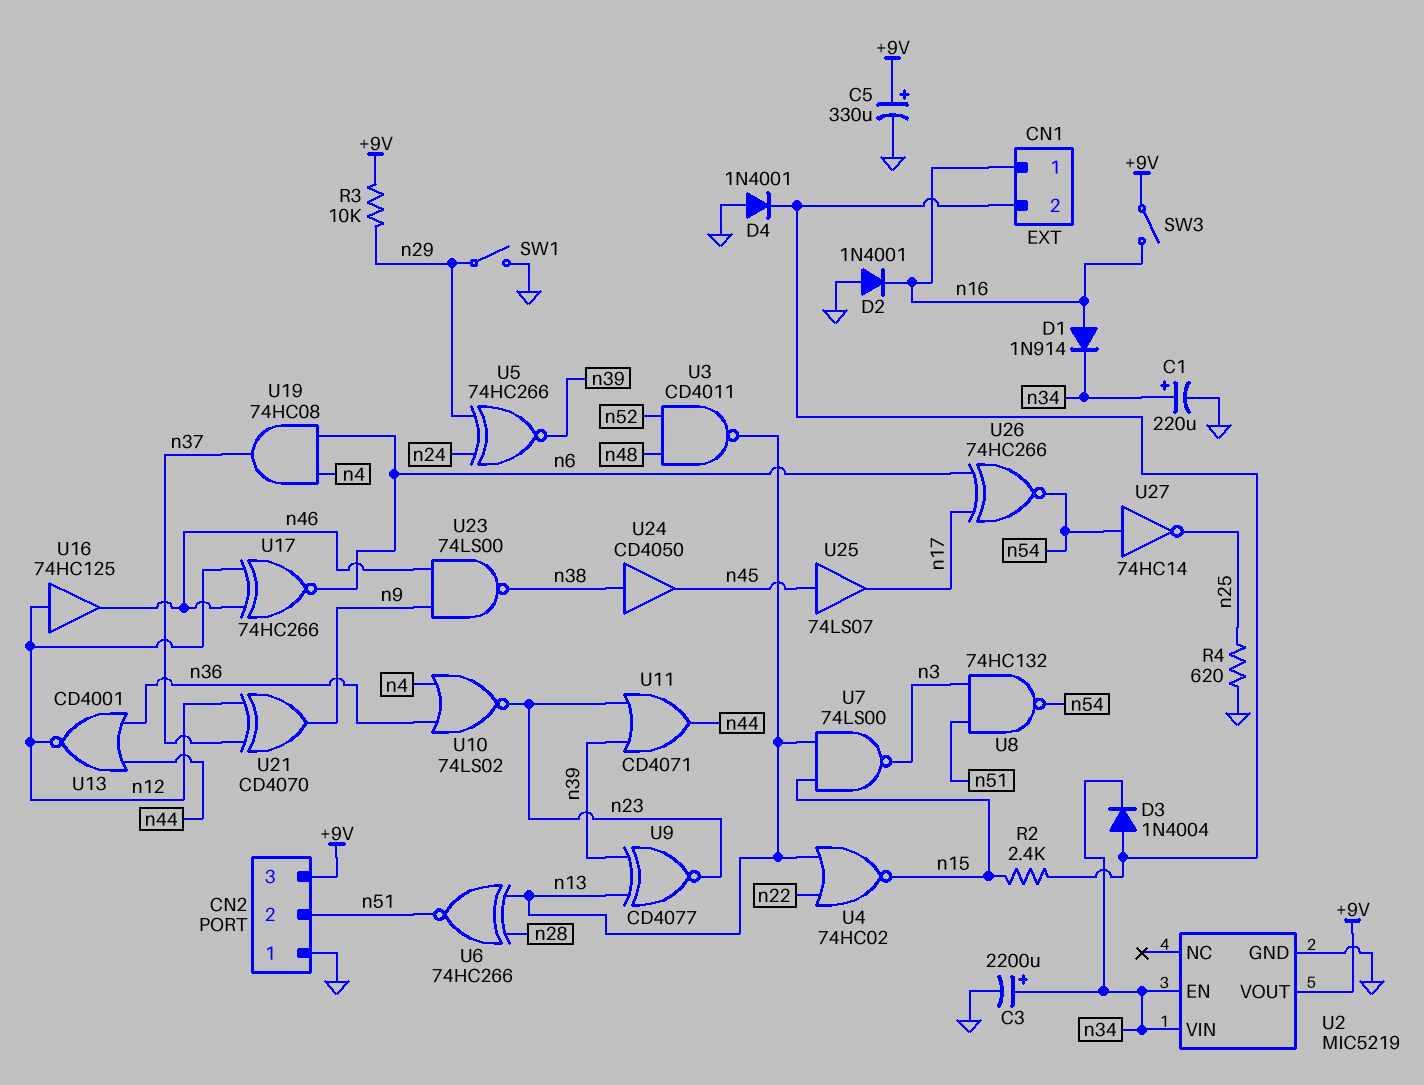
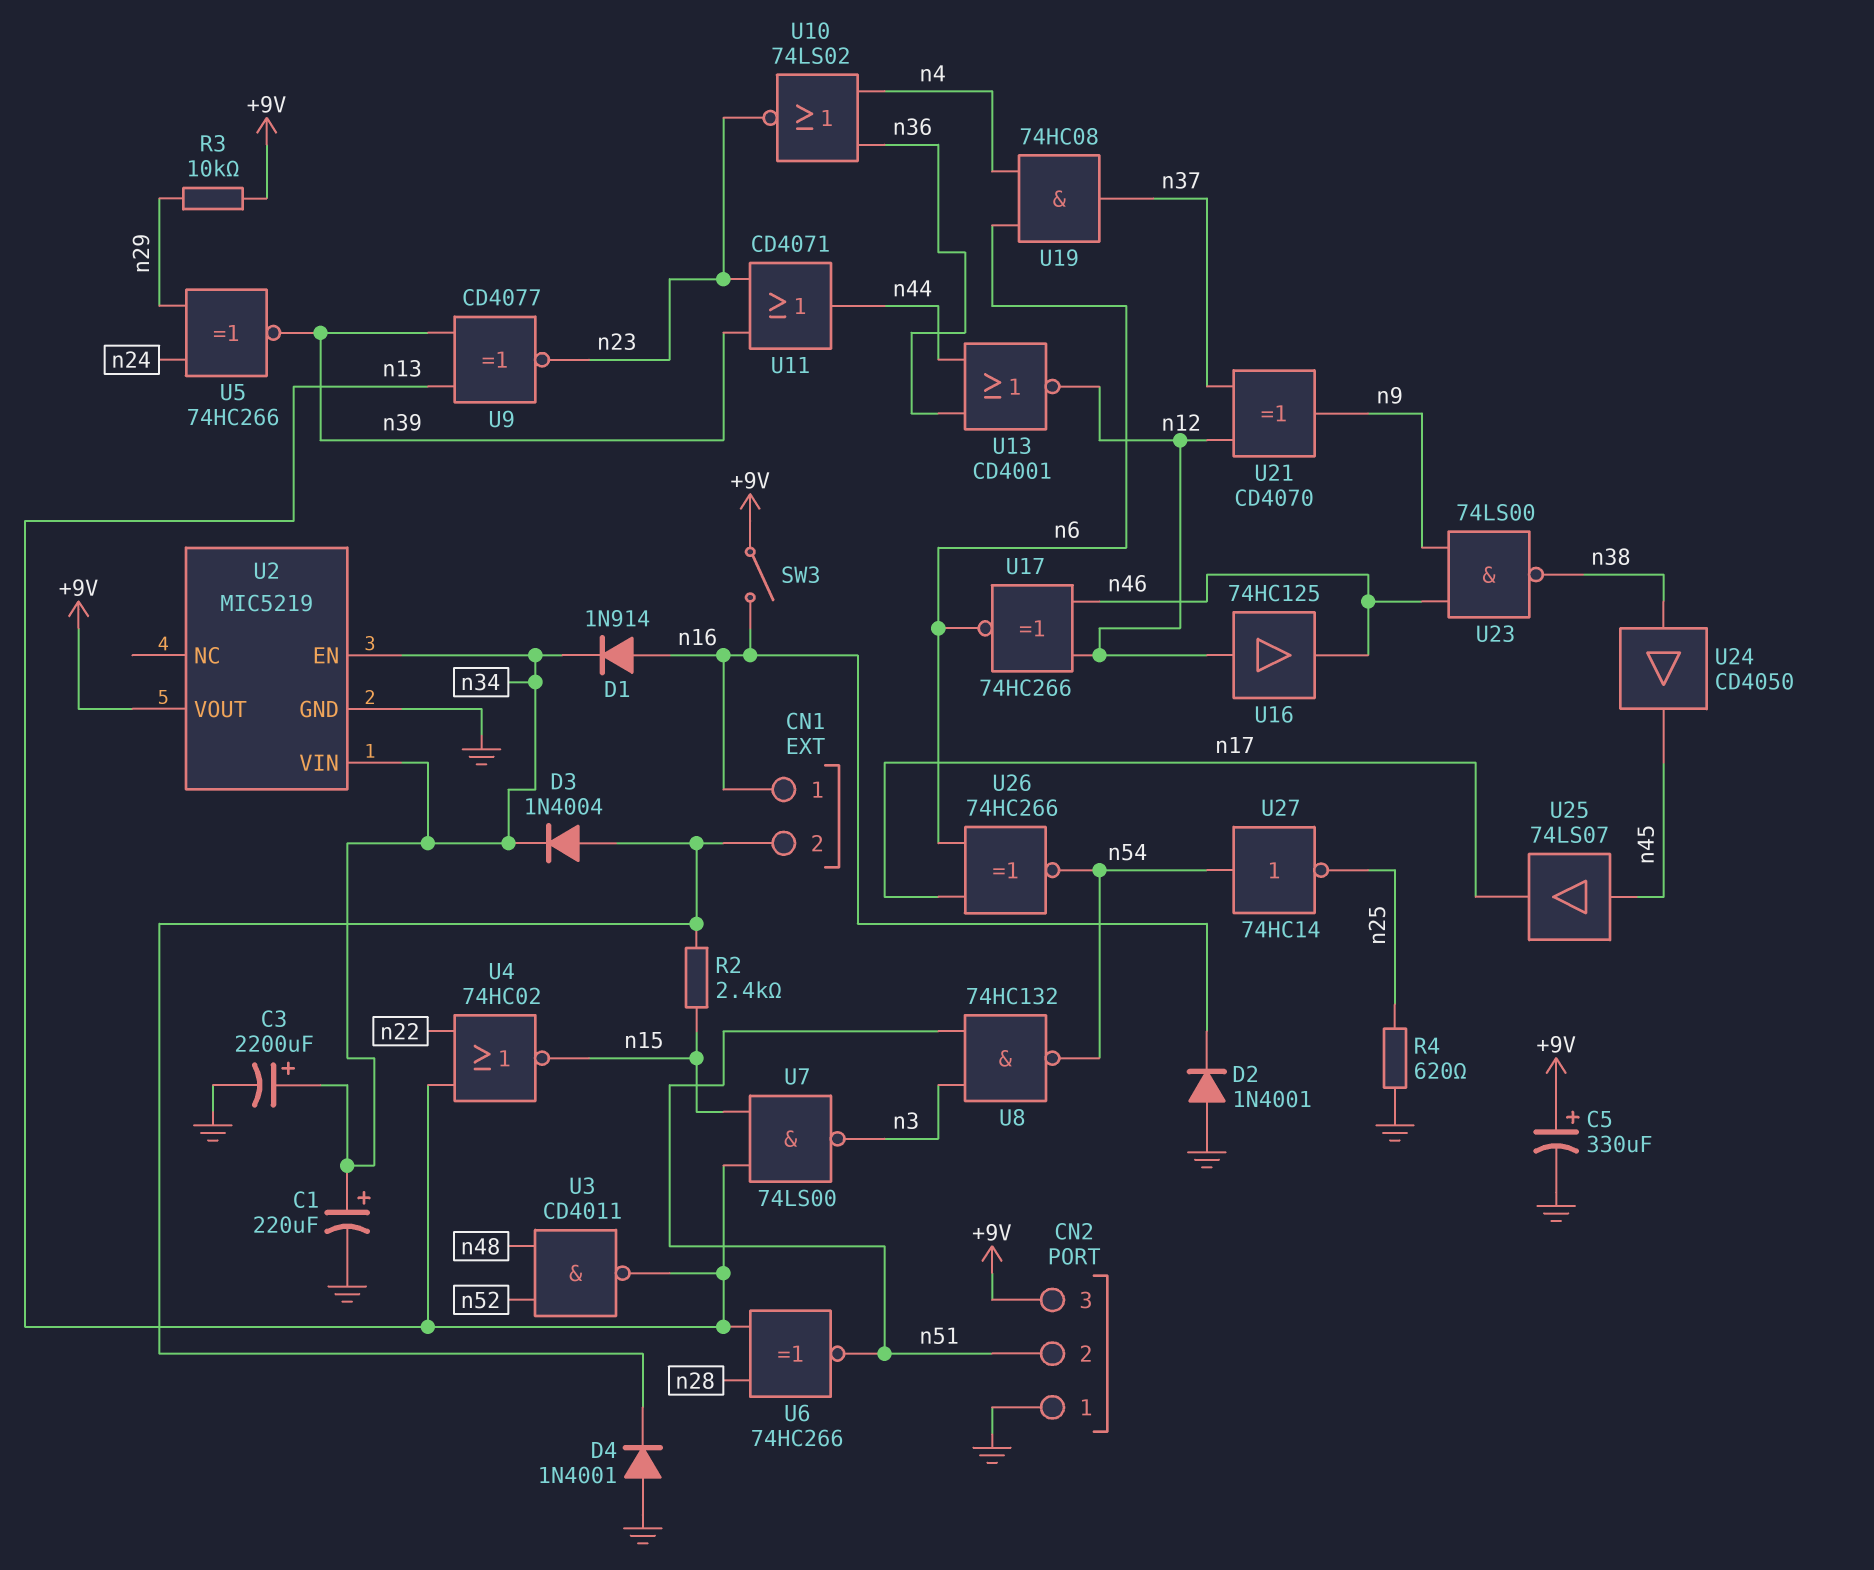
SW1: switch (GND, n29) -> none

